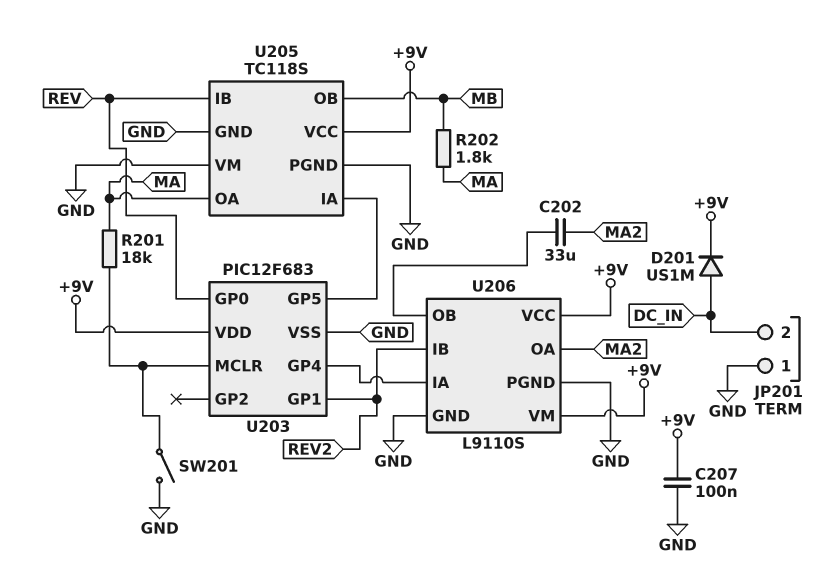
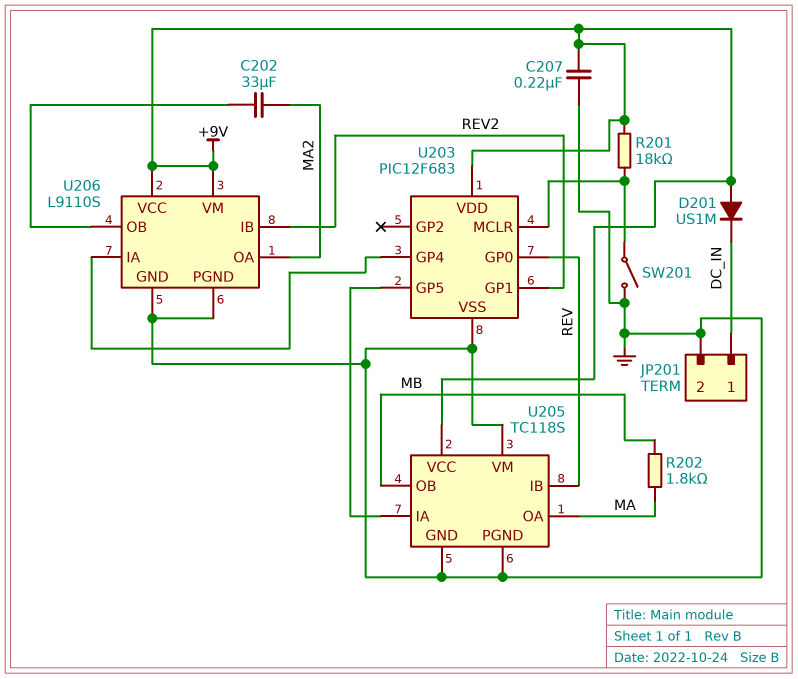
C207: 100nF (+9V, GND) -> 220nF (+9V, GND)
D201: diode US1M (A DC_IN, K +9V) -> diode US1M (A +9V, K DC_IN)
JP201 pin 1: GND -> DC_IN
JP201 pin 2: DC_IN -> GND
R201: 18k (MA, U203/MCLR) -> 18k (+9V, U203/MCLR)

